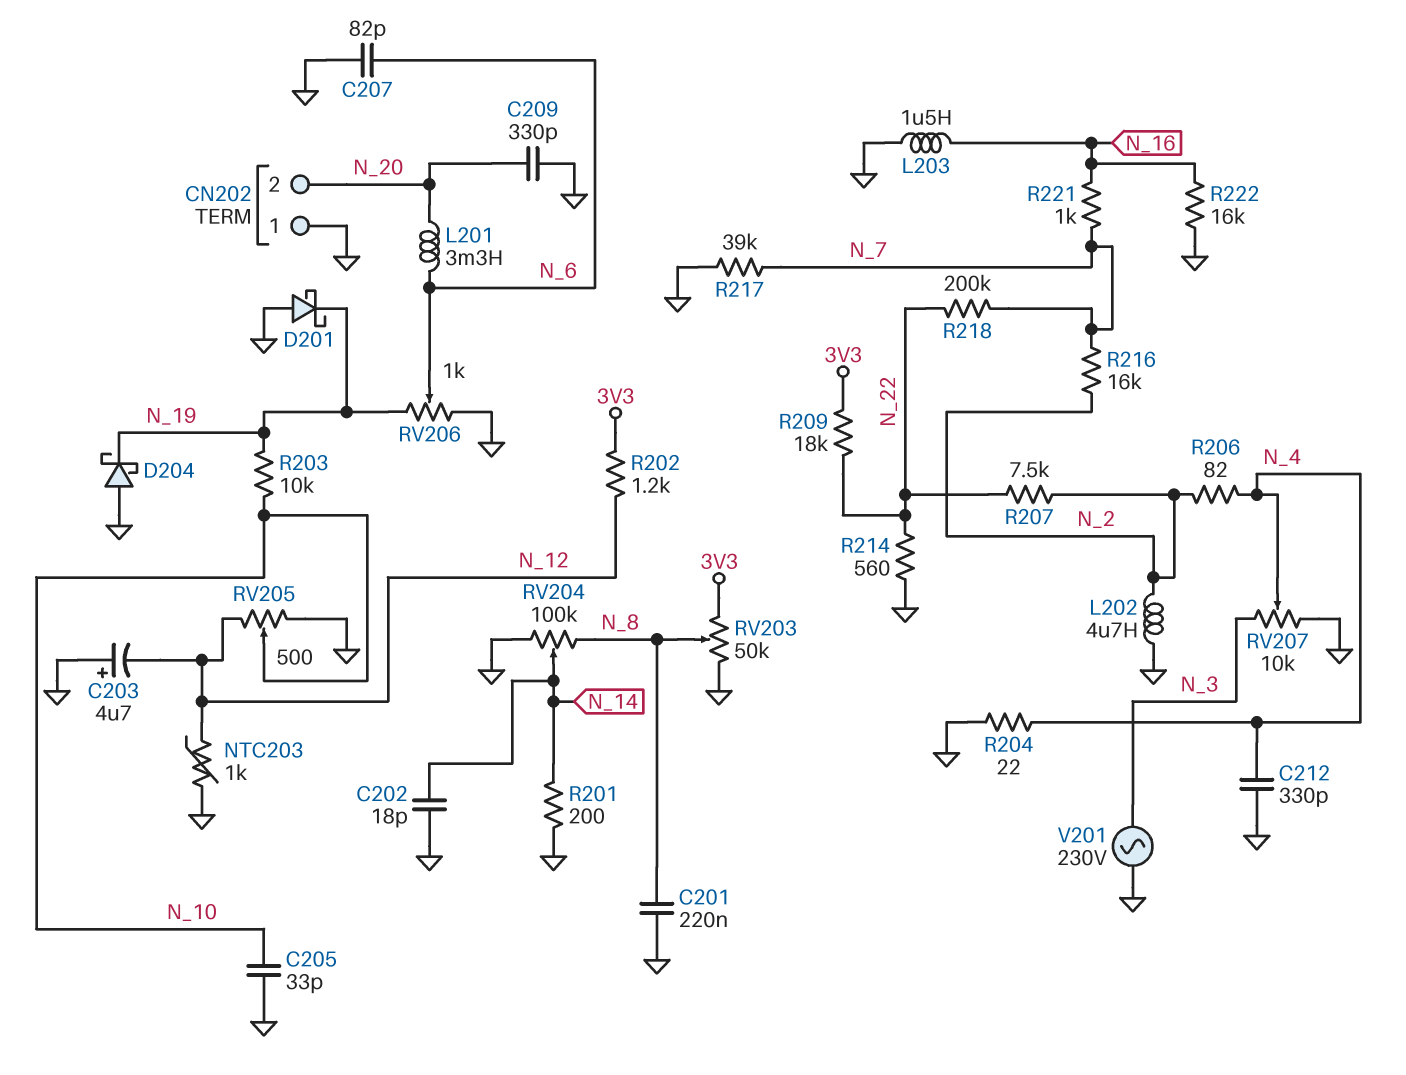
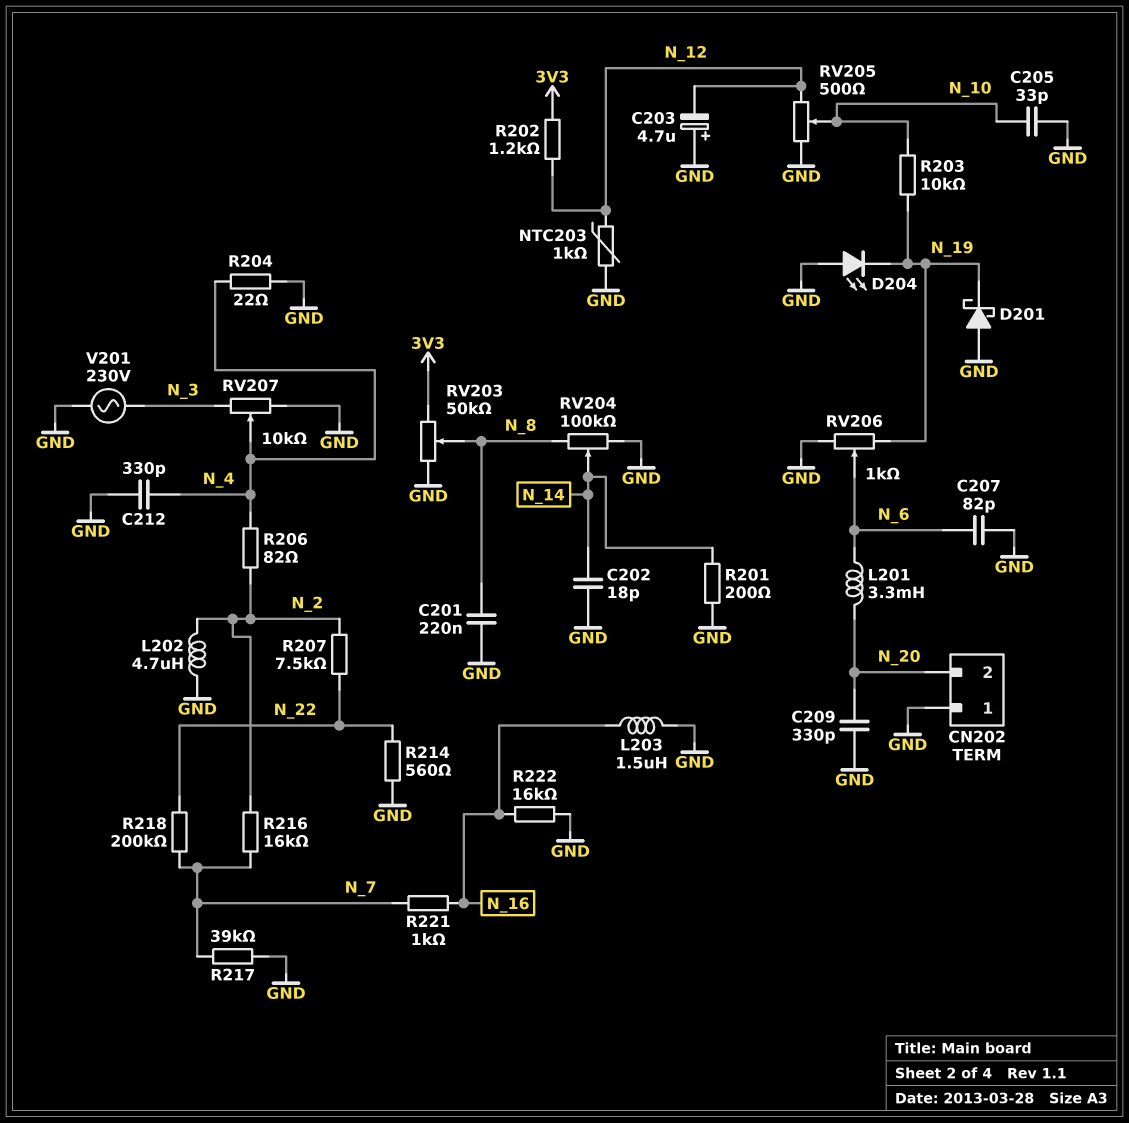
D204: schottky (A GND, K N_19) -> LED (A GND, K N_19)
R209: 18k (3V3, N_22) -> none

